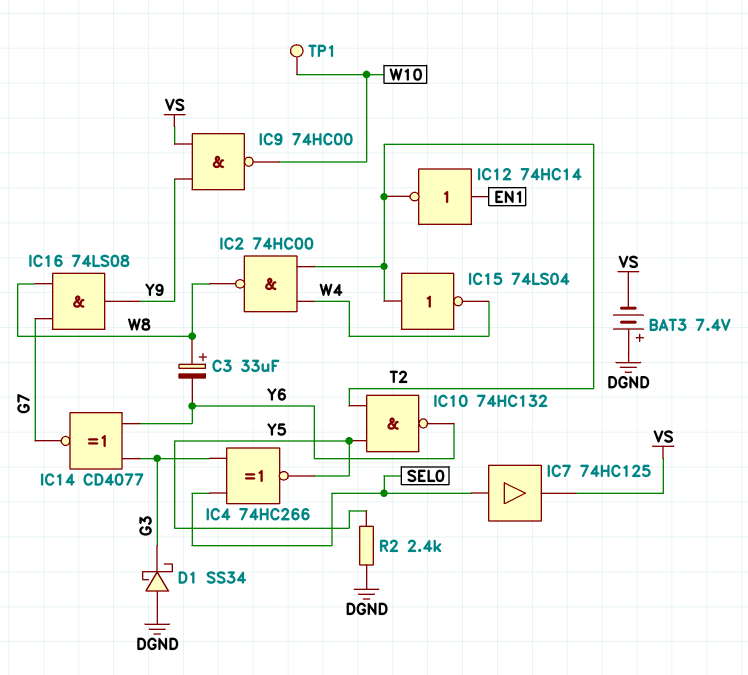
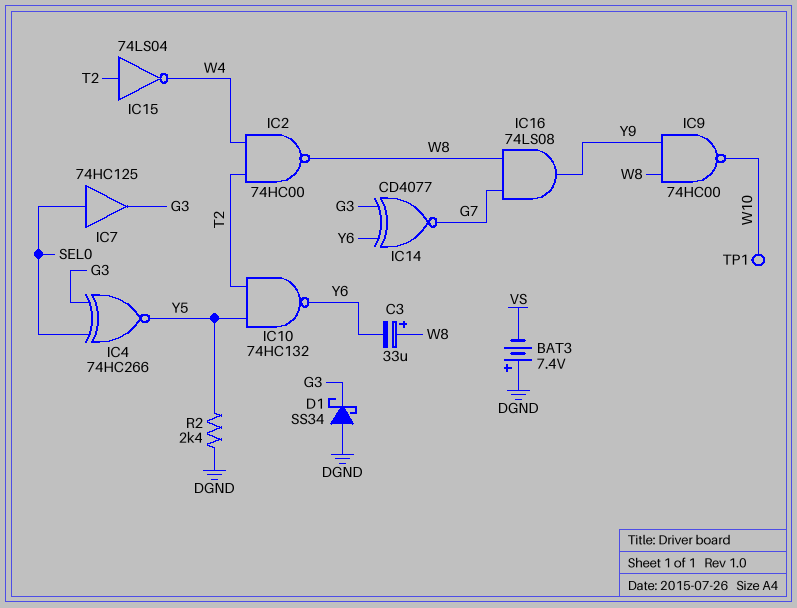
IC7: buffer 74HC125 (in SEL0, out VS) -> buffer 74HC125 (in SEL0, out G3)
IC9: NAND 74HC00 (in VS, in Y9, out W10) -> NAND 74HC00 (in W8, in Y9, out W10)
IC12: NOT 74HC14 (in EN1, out T2) -> none

